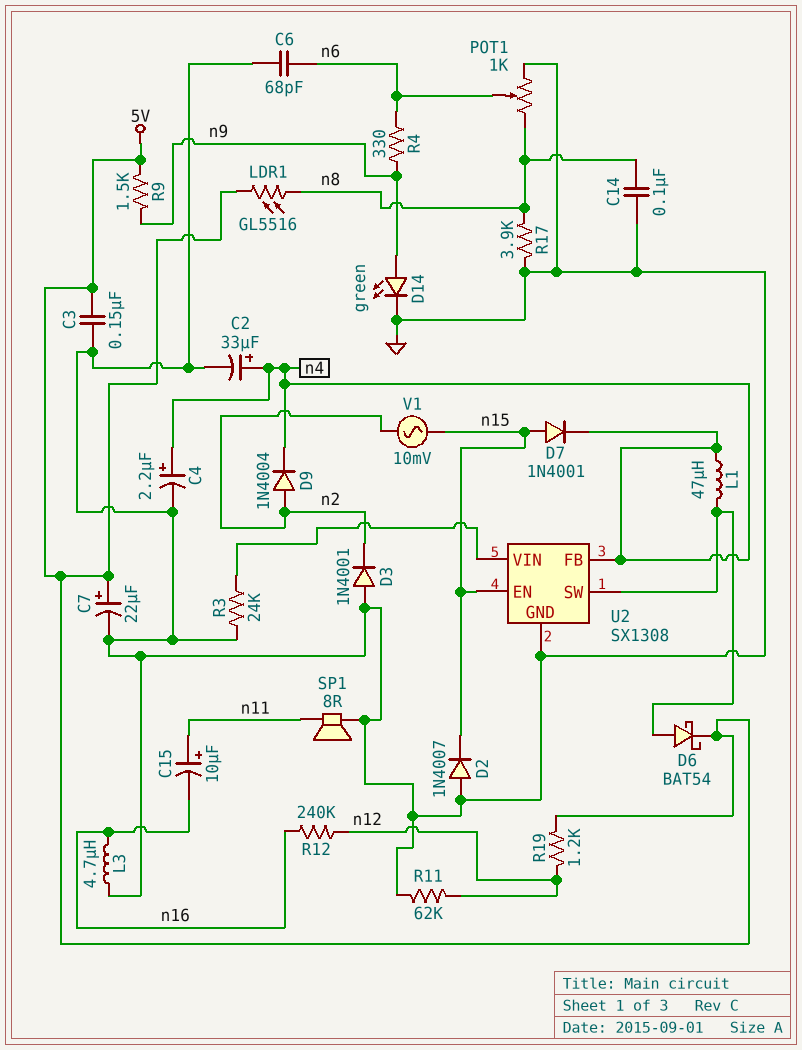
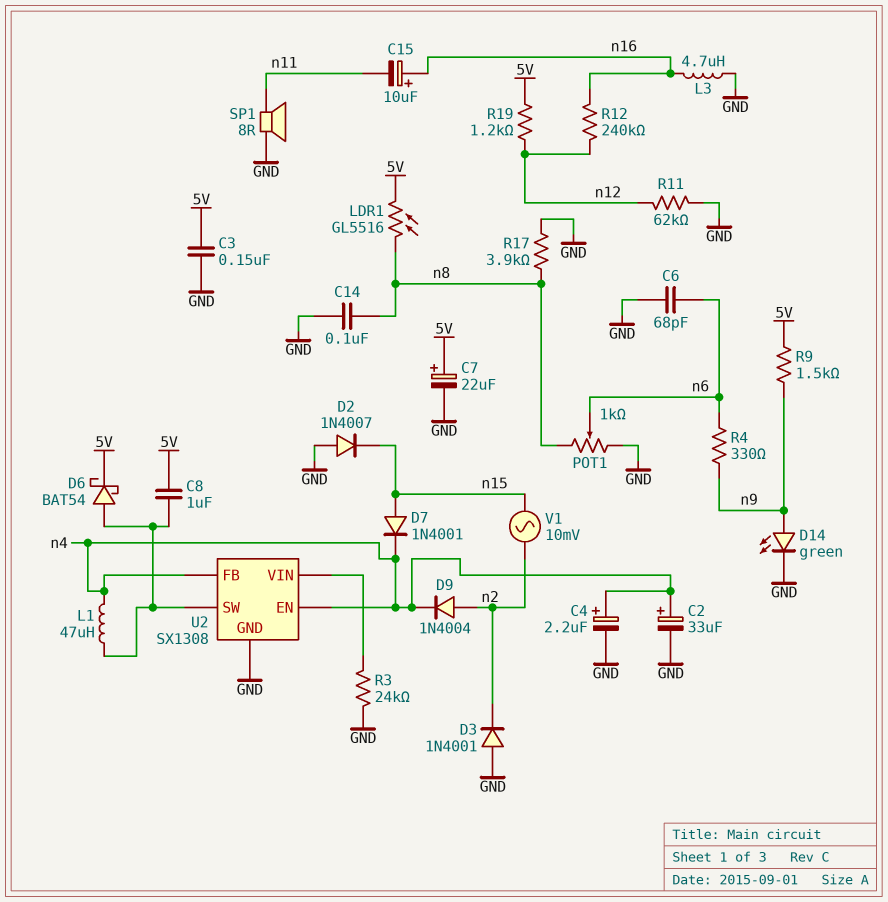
C8: none -> 1uF (5V, U2/SW)
C15: 10uF (plus n11, minus n16) -> 10uF (plus n16, minus n11)
U2 pin EN: n15 -> n4

